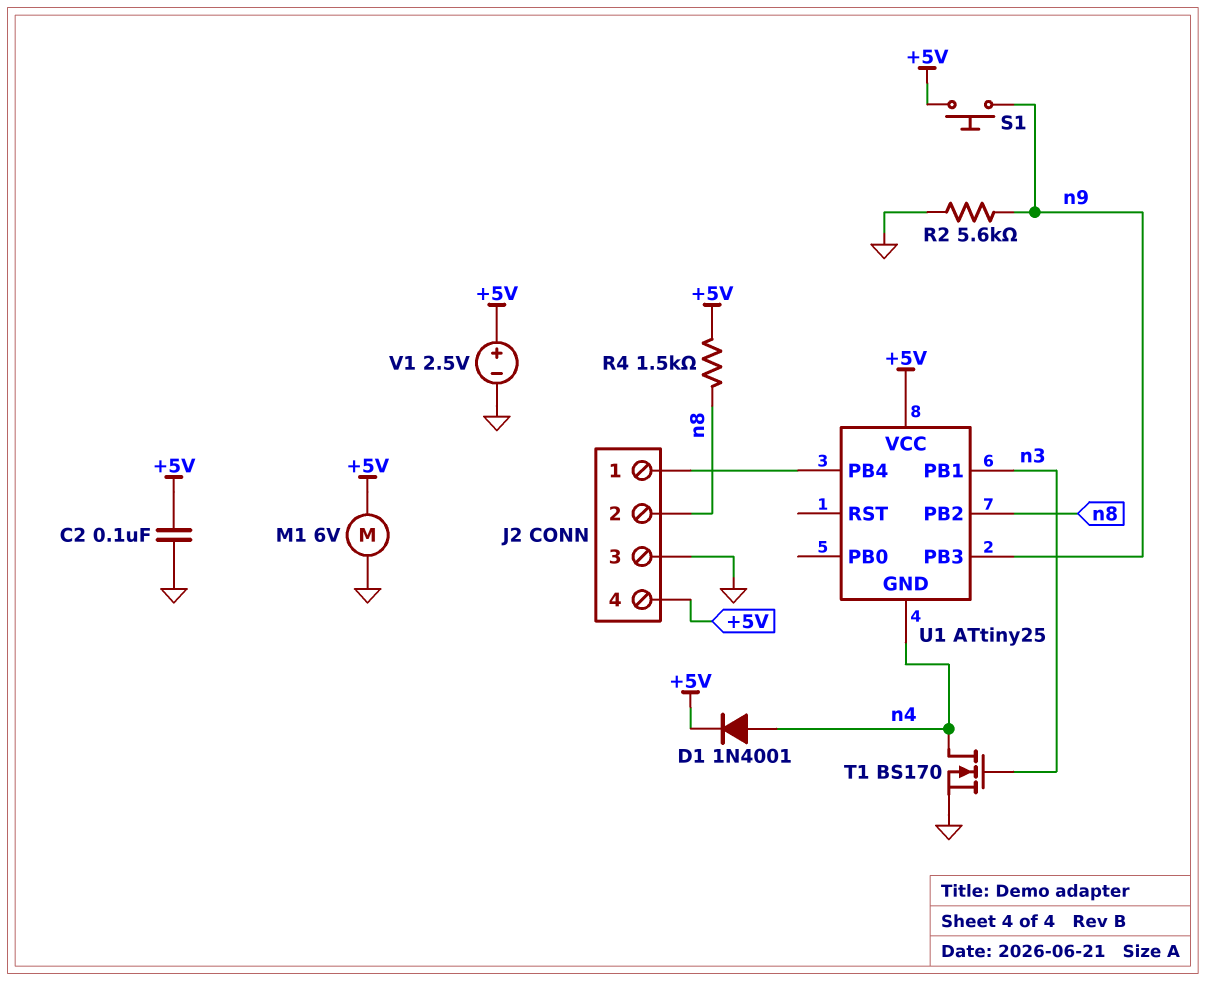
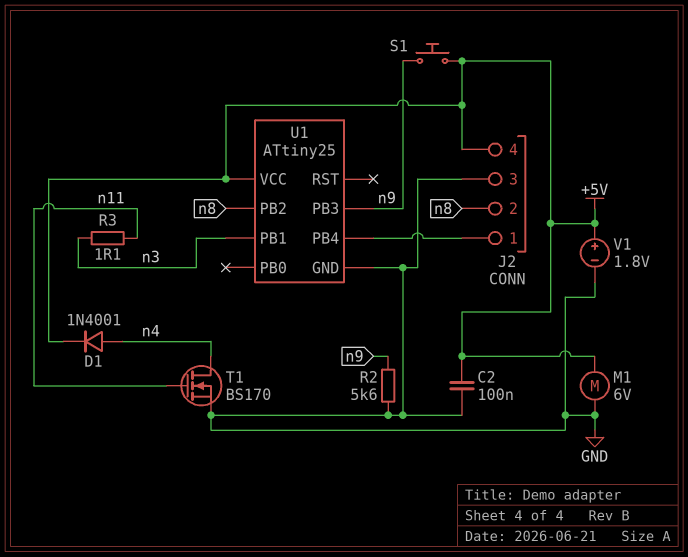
R3: none -> 1.1 (n3, n11)
R4: 1.5k (+5V, n8) -> none
T1: NMOS BS170 (G n3, D n4, S GND) -> NMOS BS170 (G n11, D n4, S GND)
U1 pin GND: n4 -> GND
V1: 2.5V (plus +5V, minus GND) -> 1.8V (plus +5V, minus GND)

